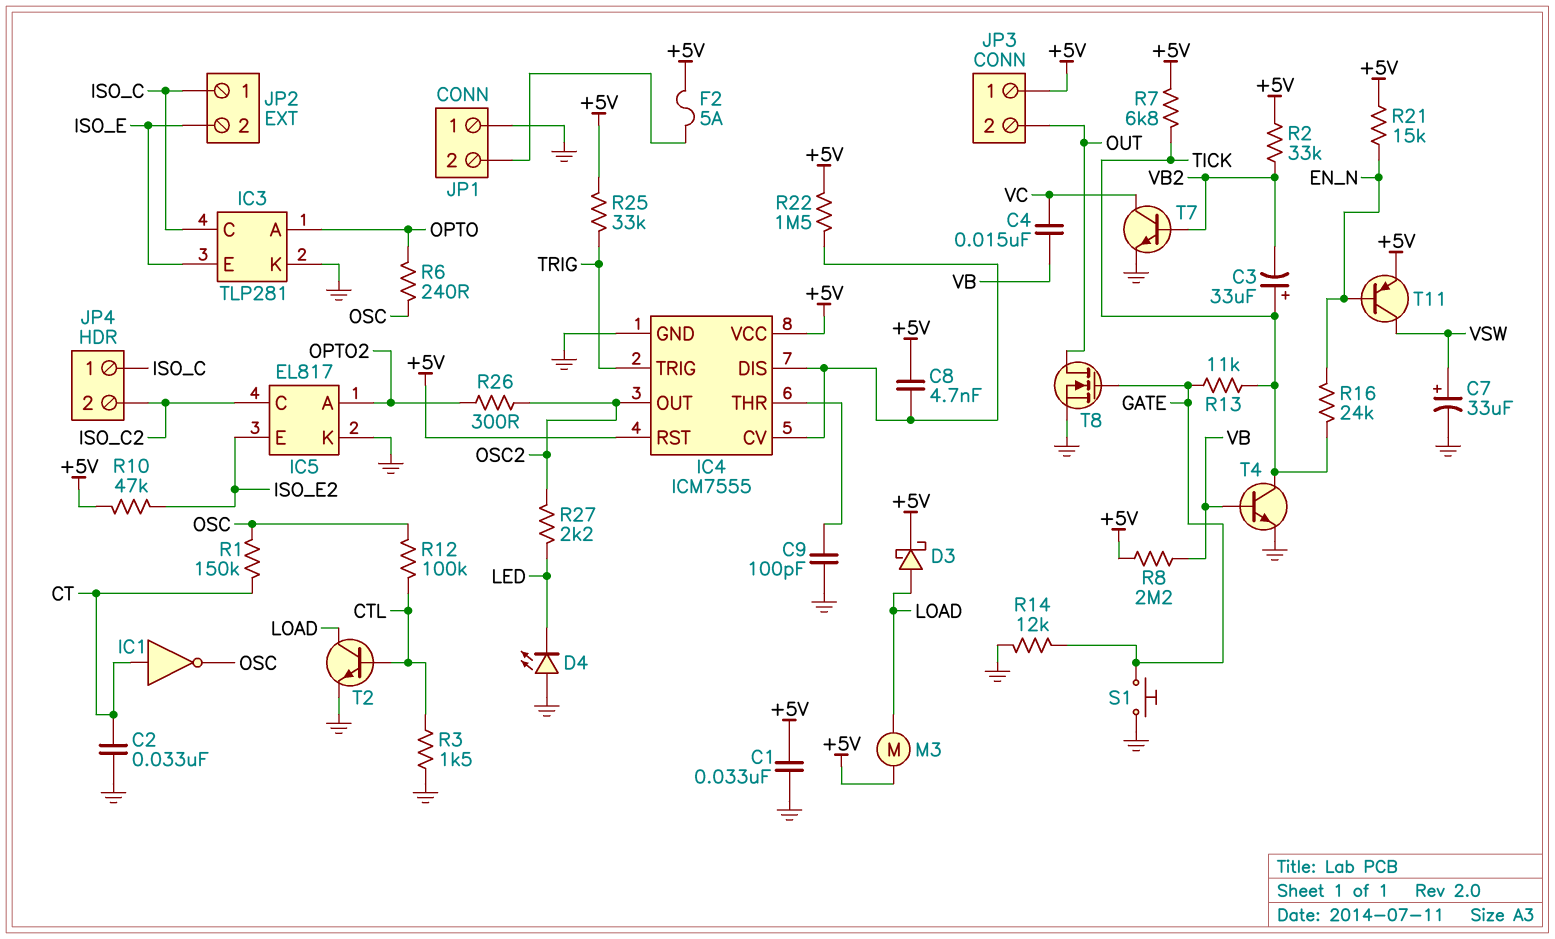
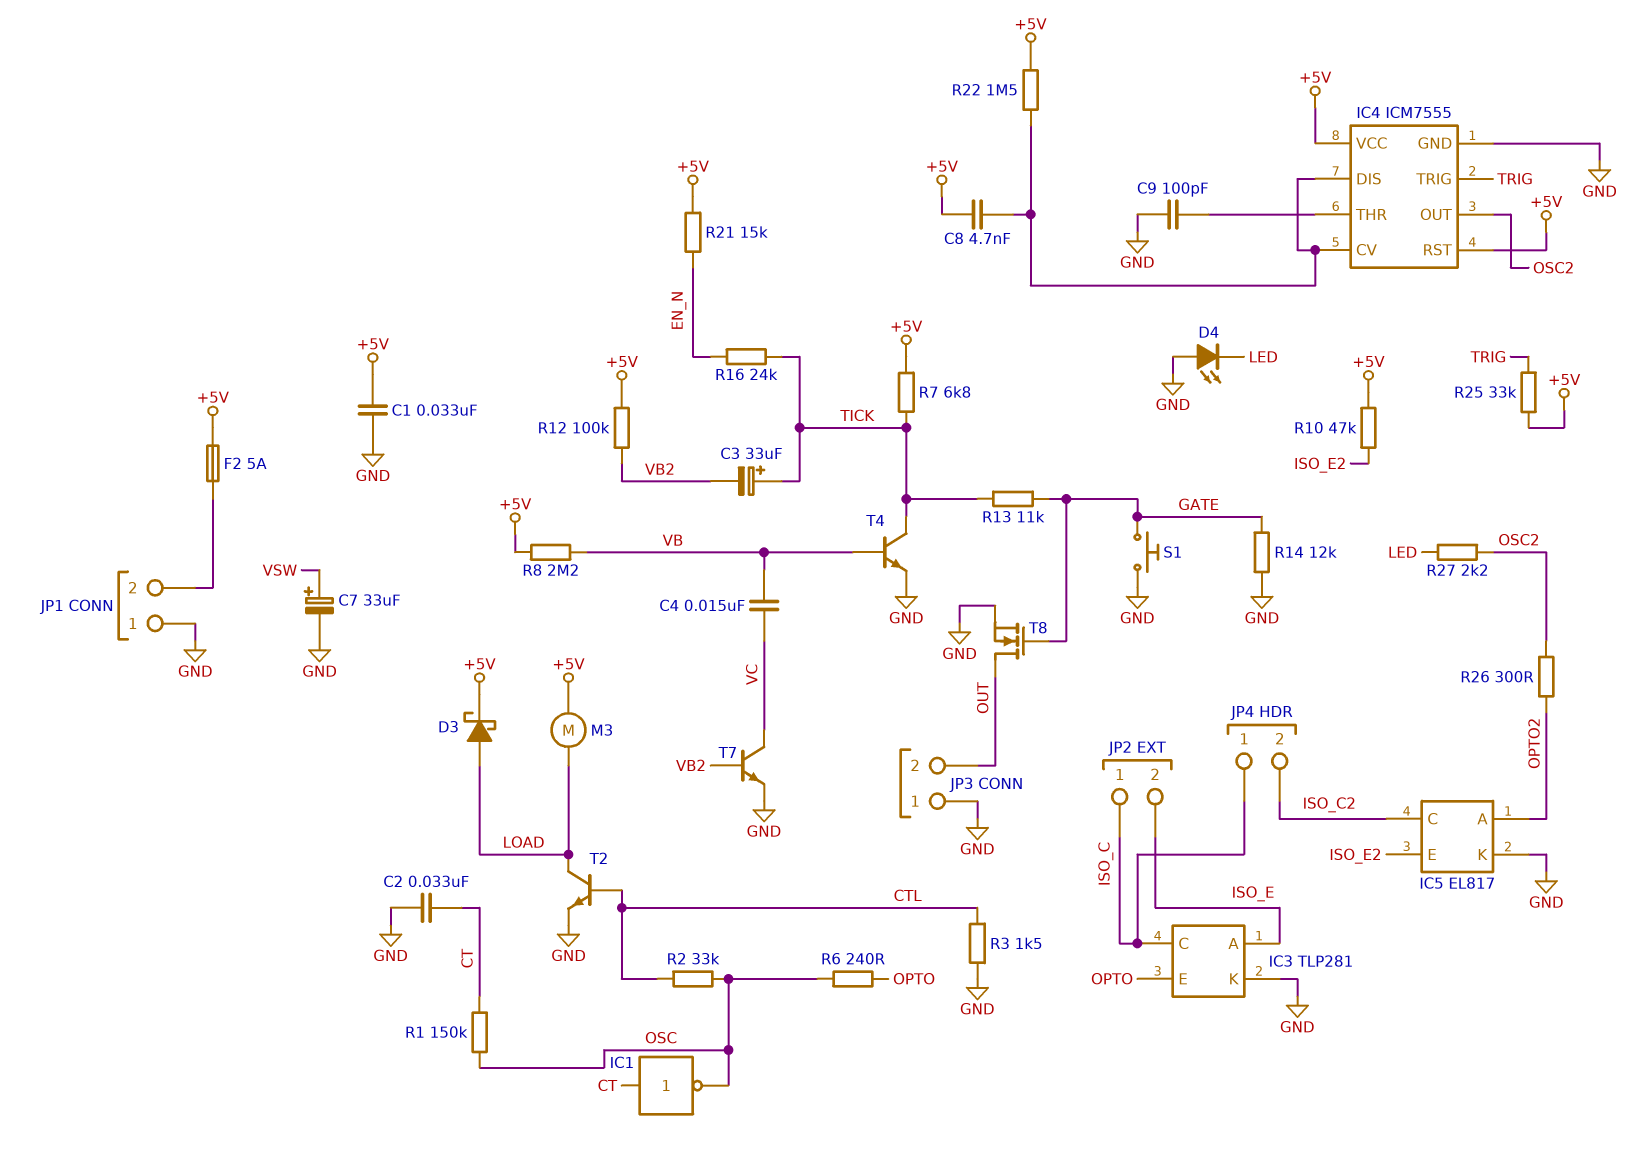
IC3 pin A: OPTO -> ISO_E
IC3 pin E: ISO_E -> OPTO
JP3 pin 1: +5V -> GND
R2: 33k (+5V, VB2) -> 33k (CTL, OSC)
R12: 100k (CTL, OSC) -> 100k (+5V, VB2)
T11: PNP (B EN_N, C VSW, E +5V) -> none

